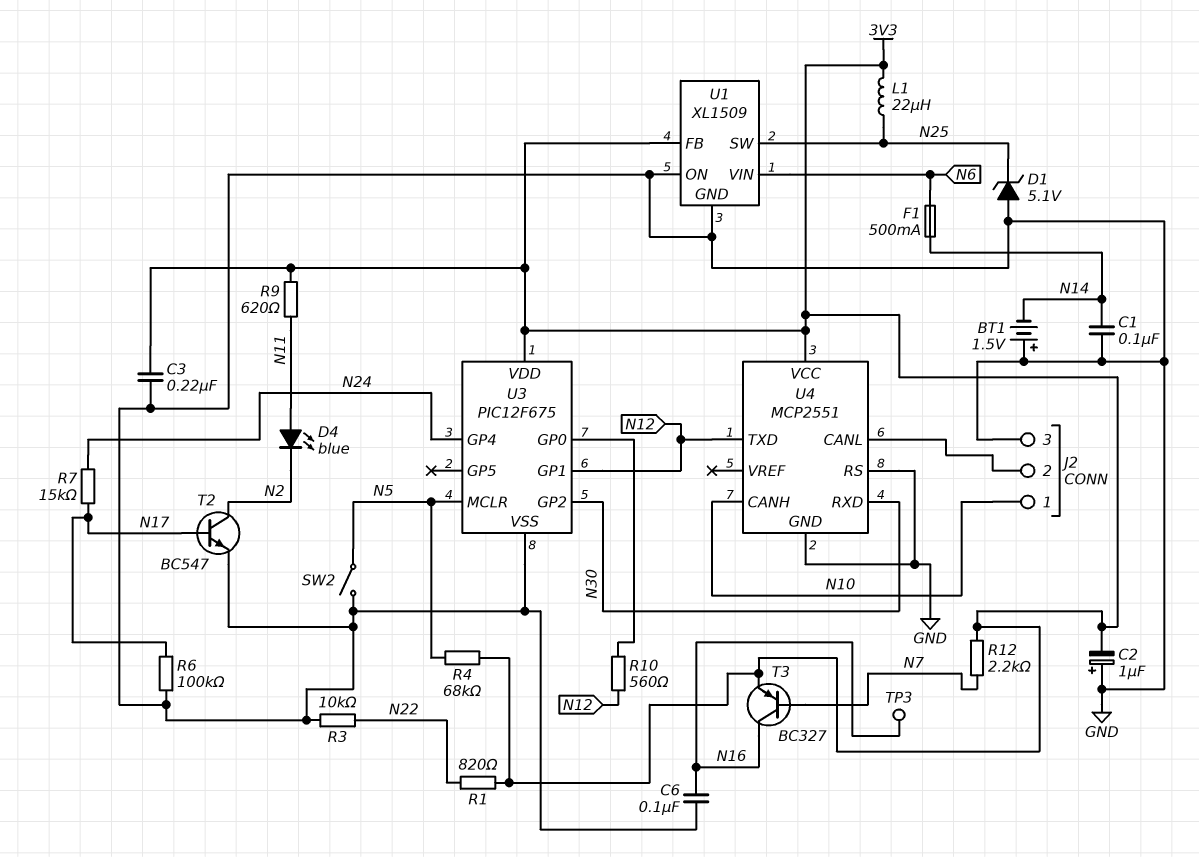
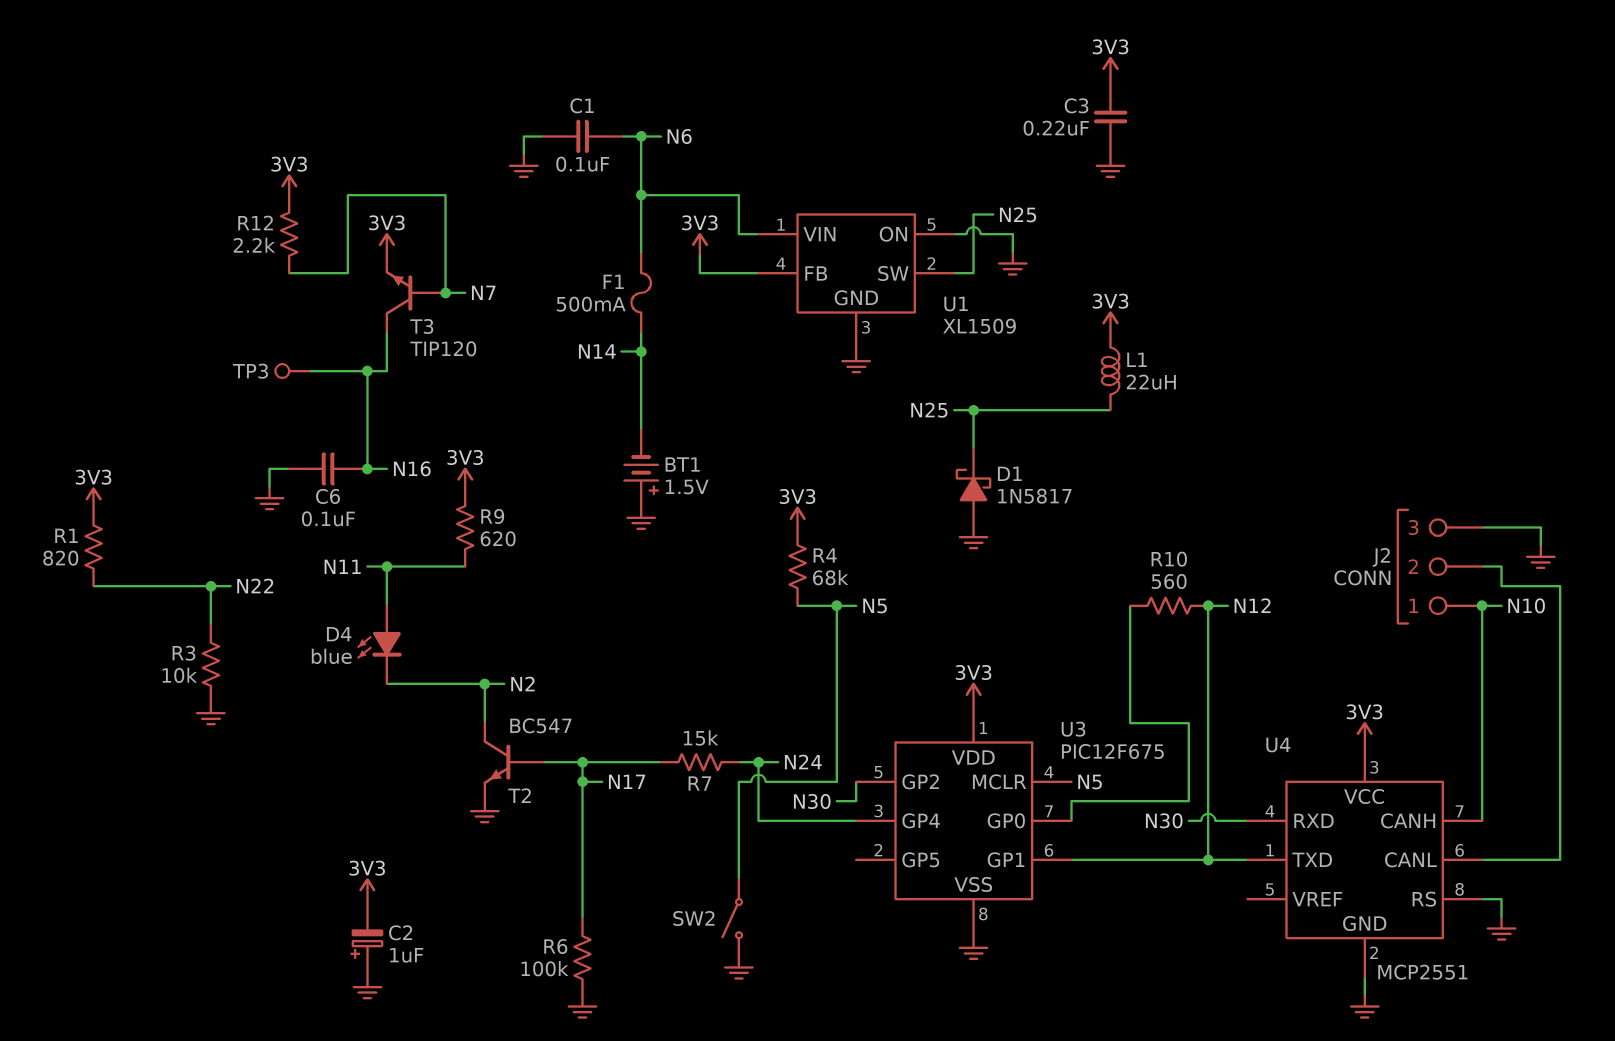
C1: 100nF (GND, N14) -> 100nF (GND, N6)
D1: zener 5.1V (A GND, K N25) -> schottky 1N5817 (A GND, K N25)
T3: PNP BC327 (B N7, C N16, E 3V3) -> NPN TIP120 (B N7, C N16, E 3V3)

